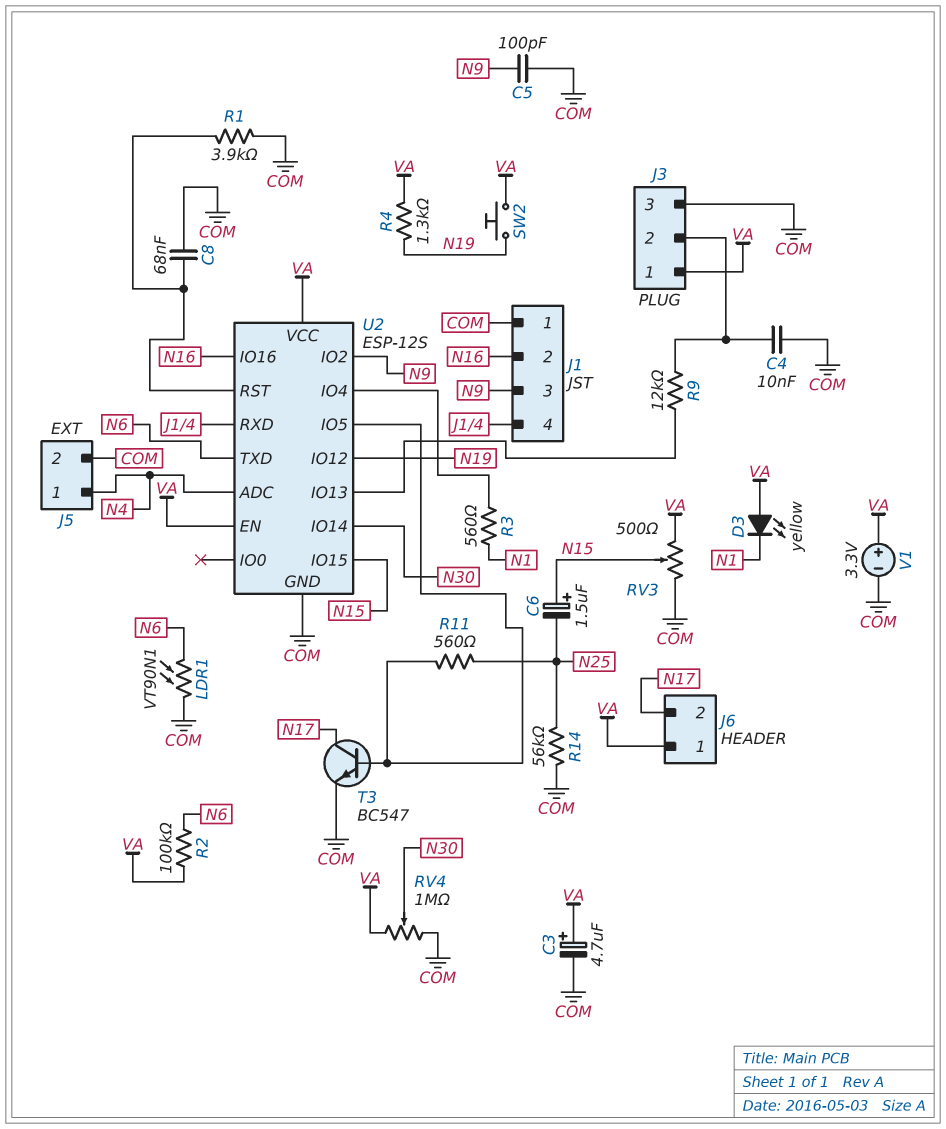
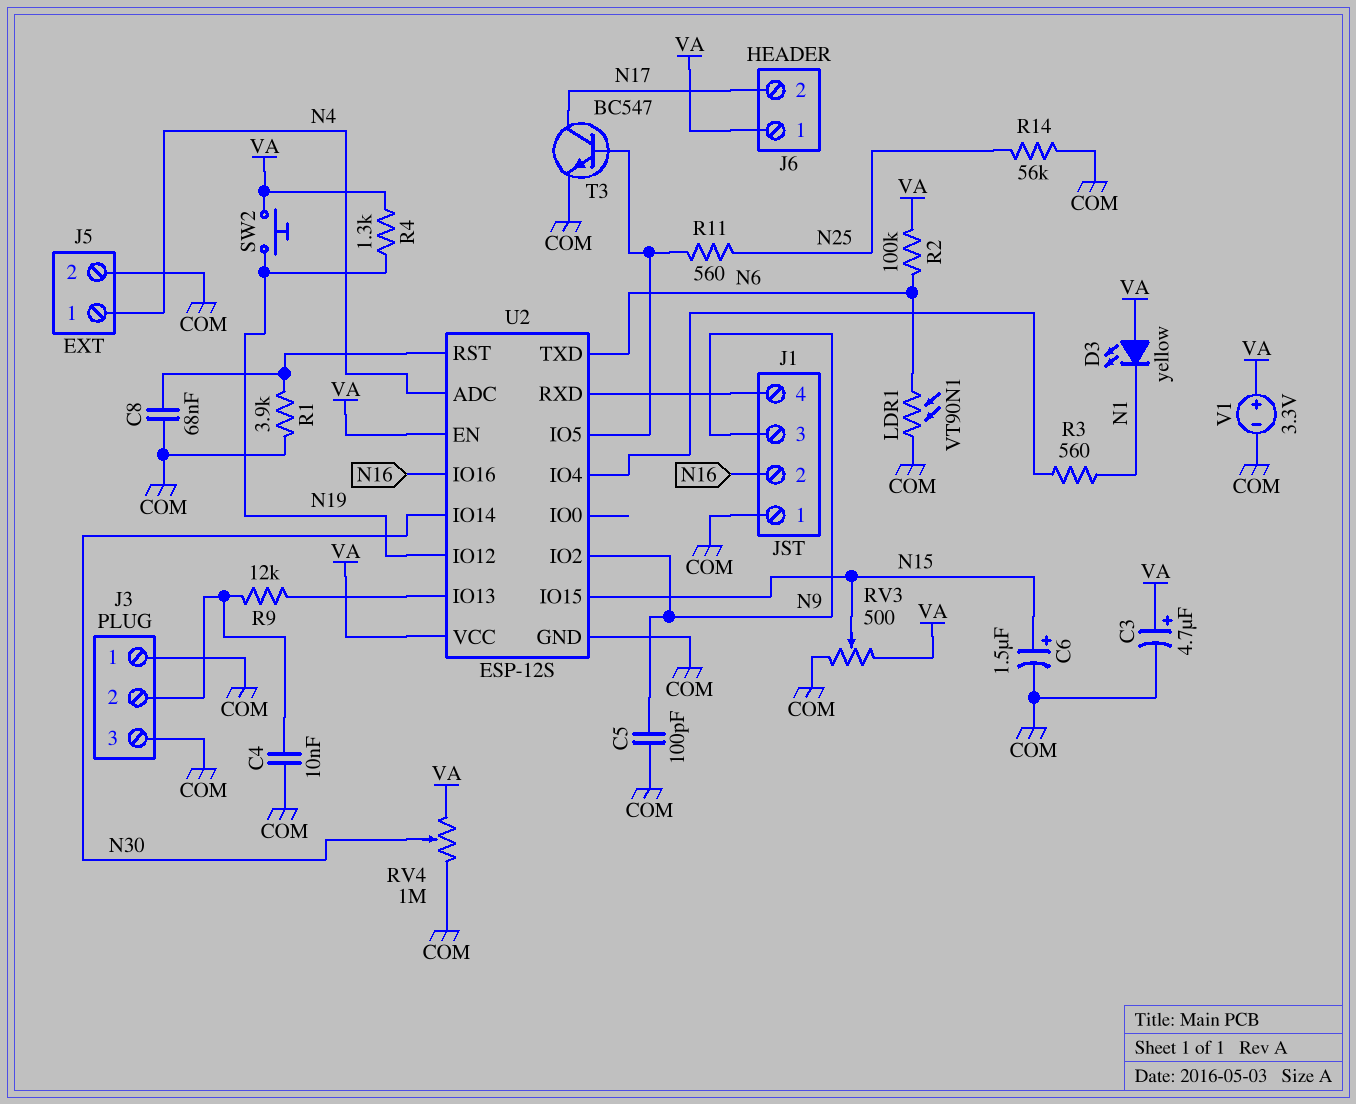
C6: 1.5uF (plus N15, minus N25) -> 1.5uF (plus N15, minus COM)
J3 pin 1: VA -> COM

